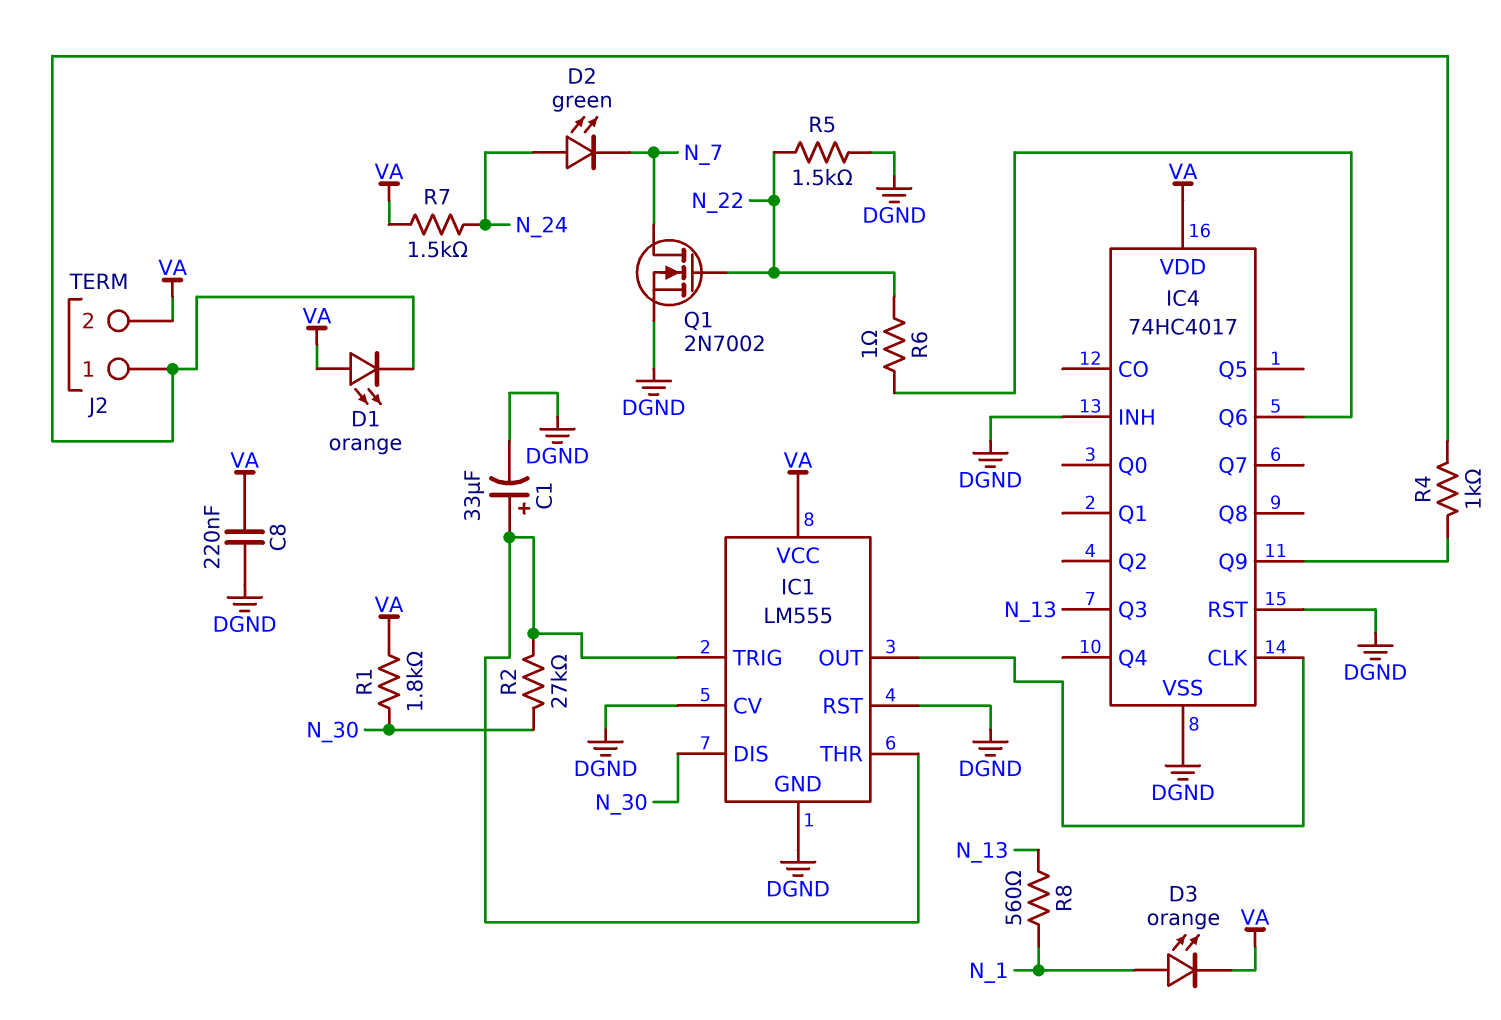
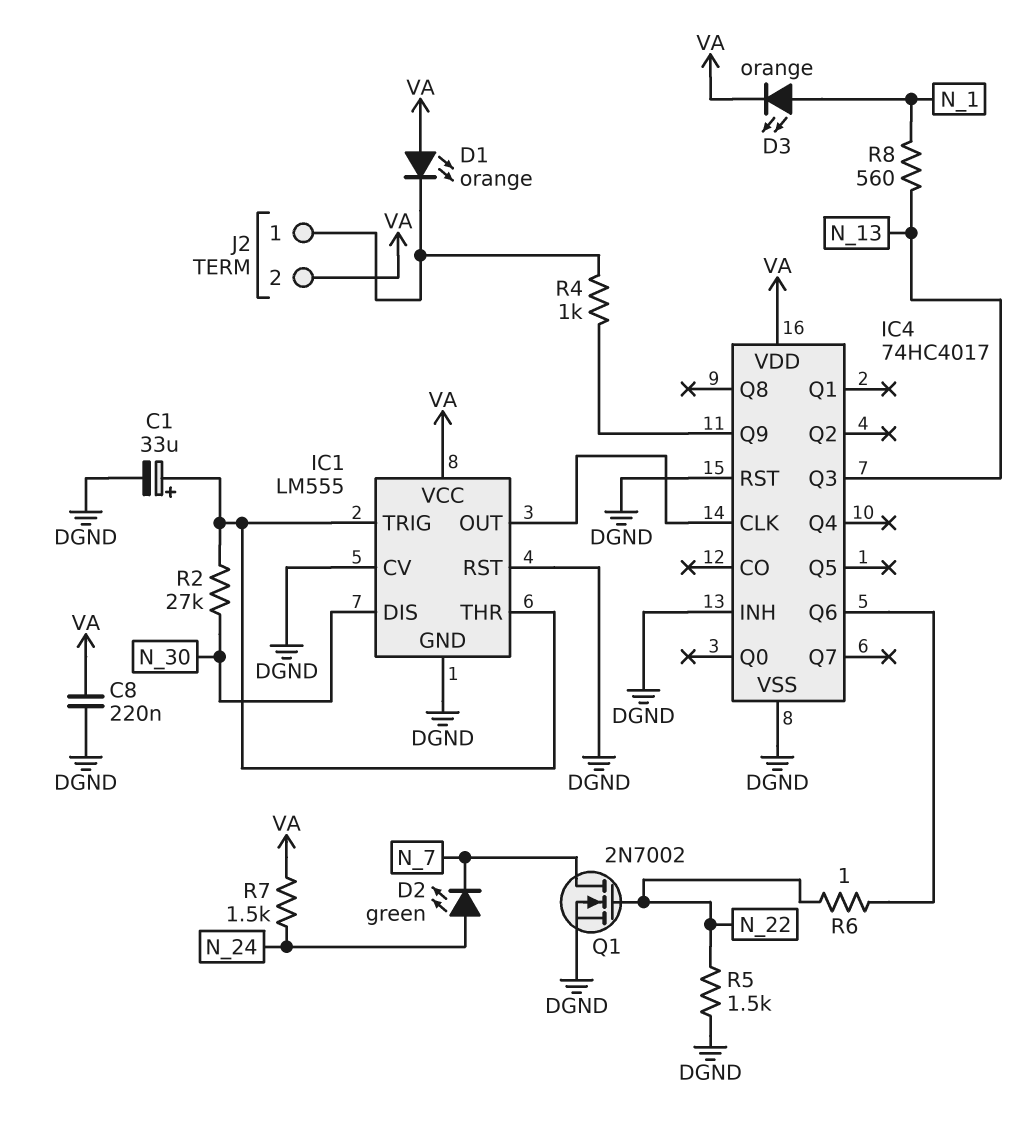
R1: 1.8k (N_30, VA) -> none

